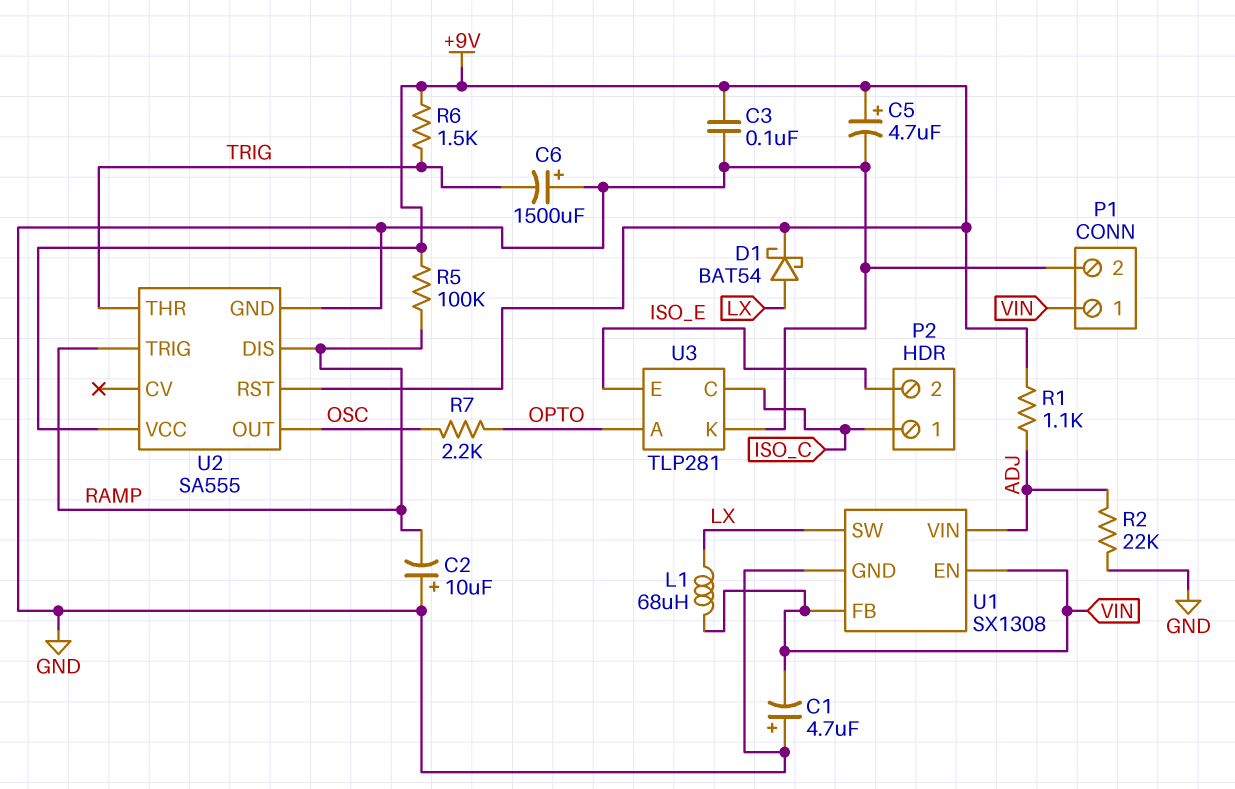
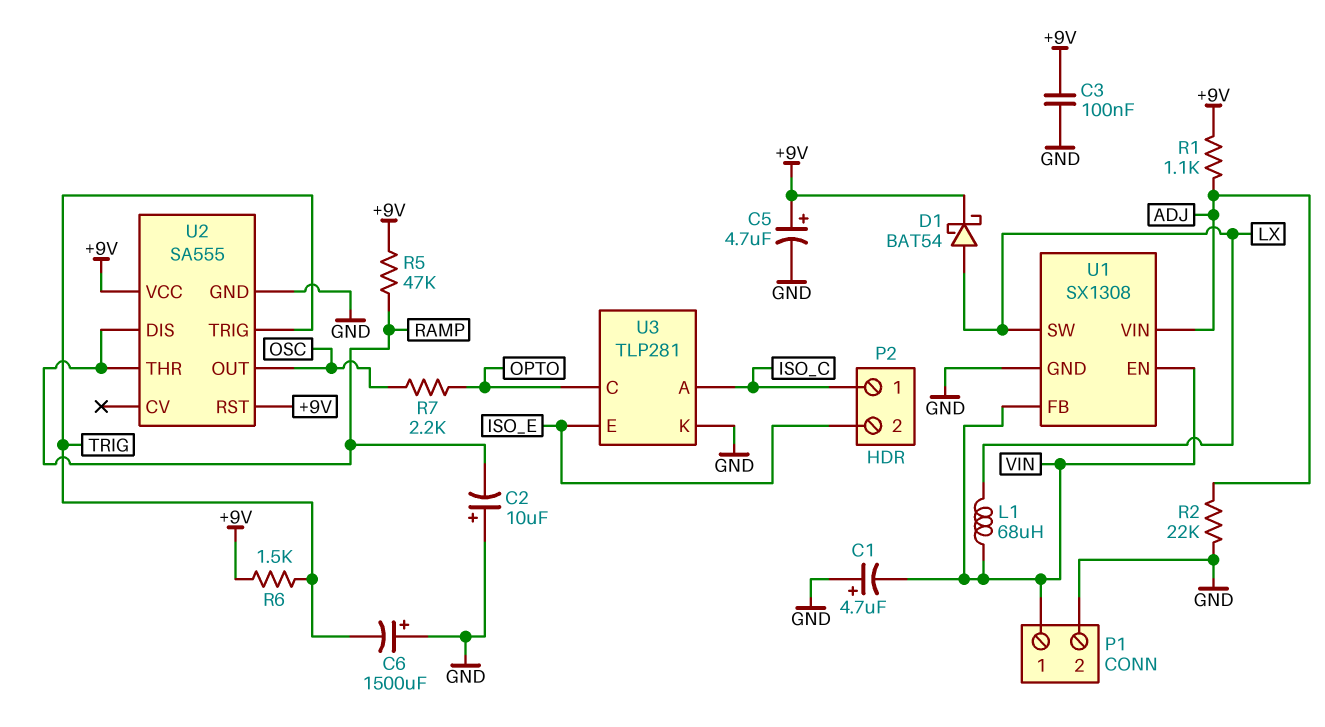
R5: 100k (+9V, RAMP) -> 47k (+9V, RAMP)
U2 pin THR: TRIG -> RAMP
U2 pin TRIG: RAMP -> TRIG
U3 pin A: OPTO -> ISO_C
U3 pin C: ISO_C -> OPTO

